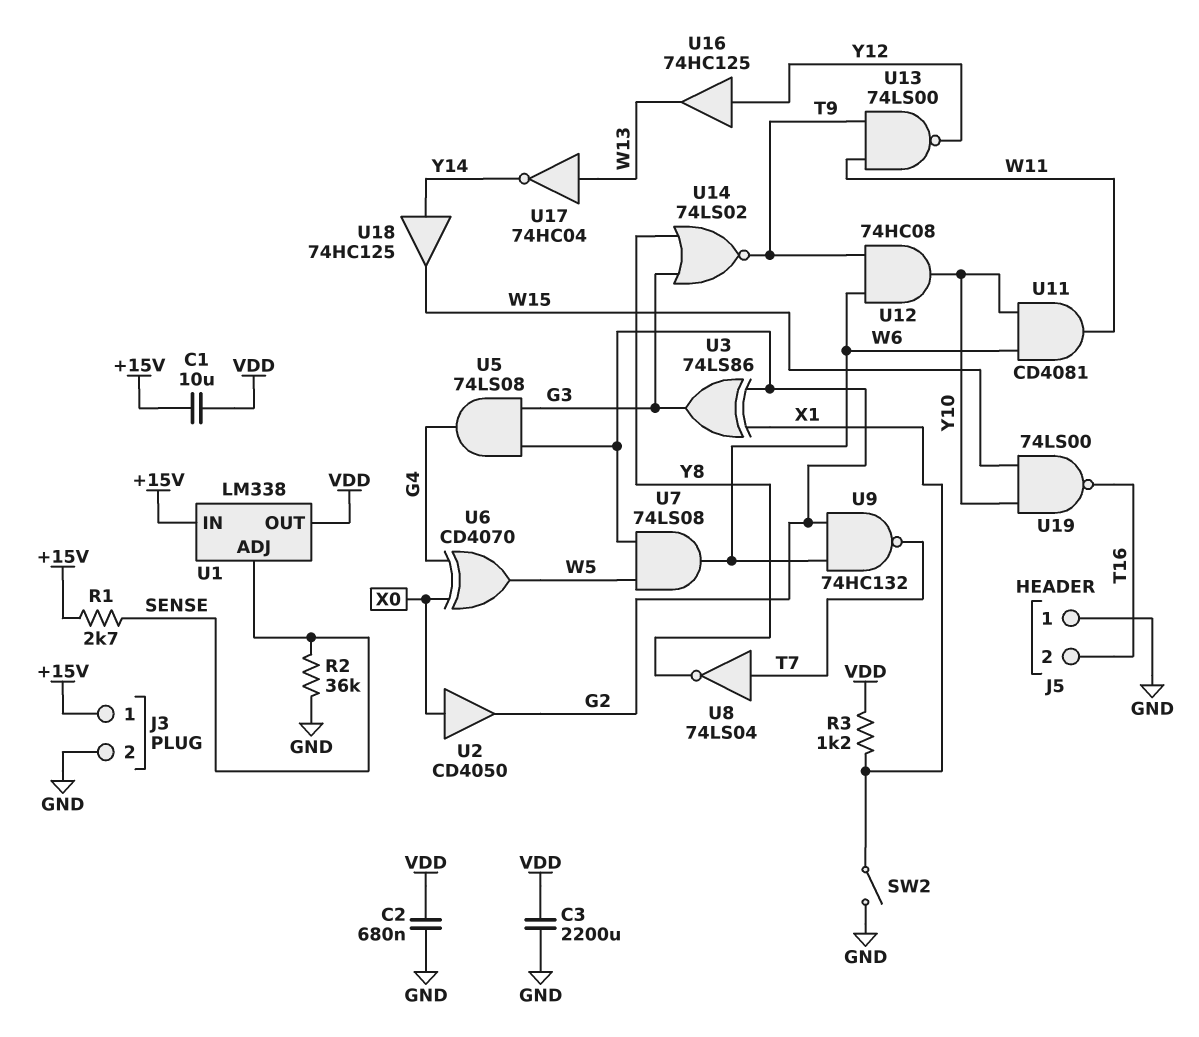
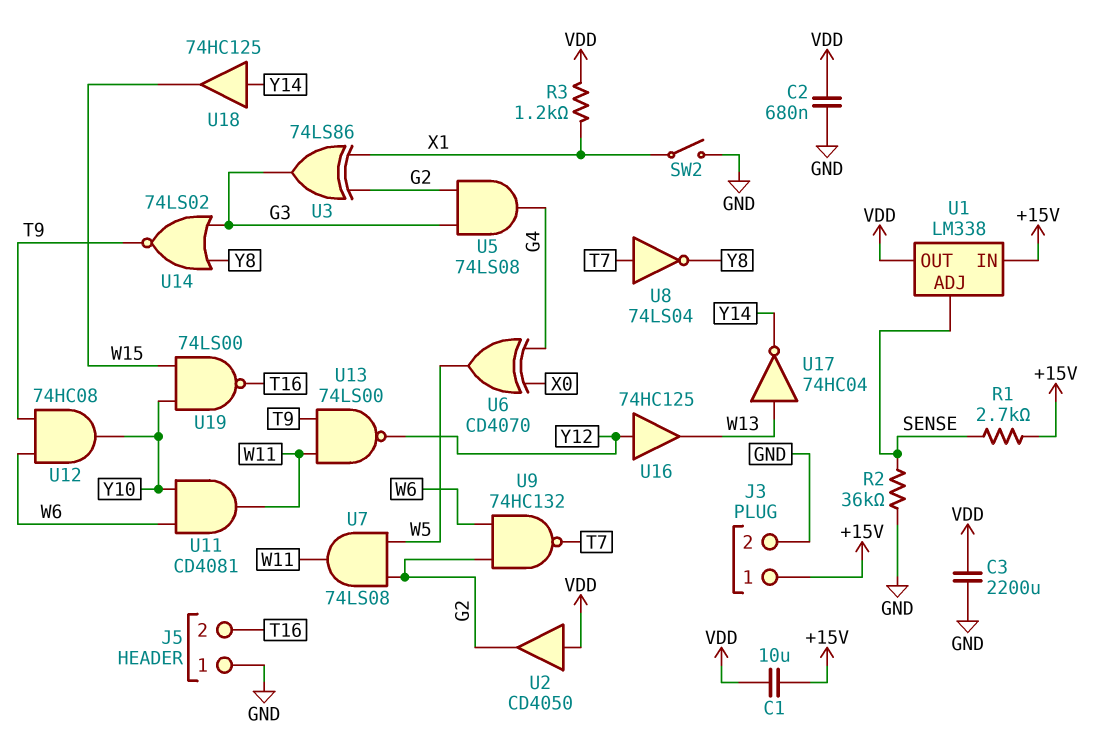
U2: buffer CD4050 (in X0, out G2) -> buffer CD4050 (in VDD, out G2)
U7: AND 74LS08 (in G2, in W5, out W6) -> AND 74LS08 (in G2, in W5, out W11)

